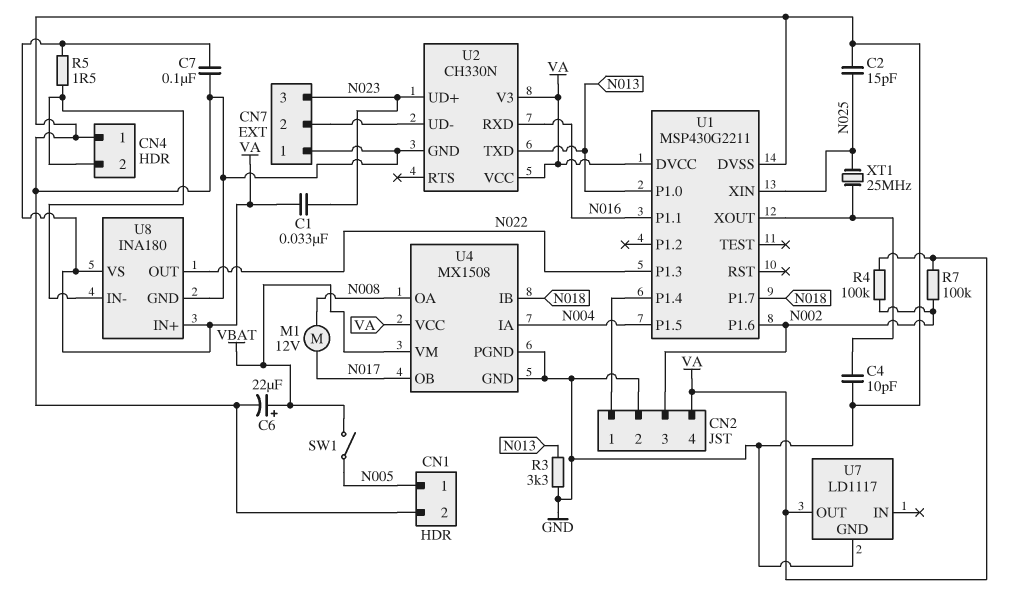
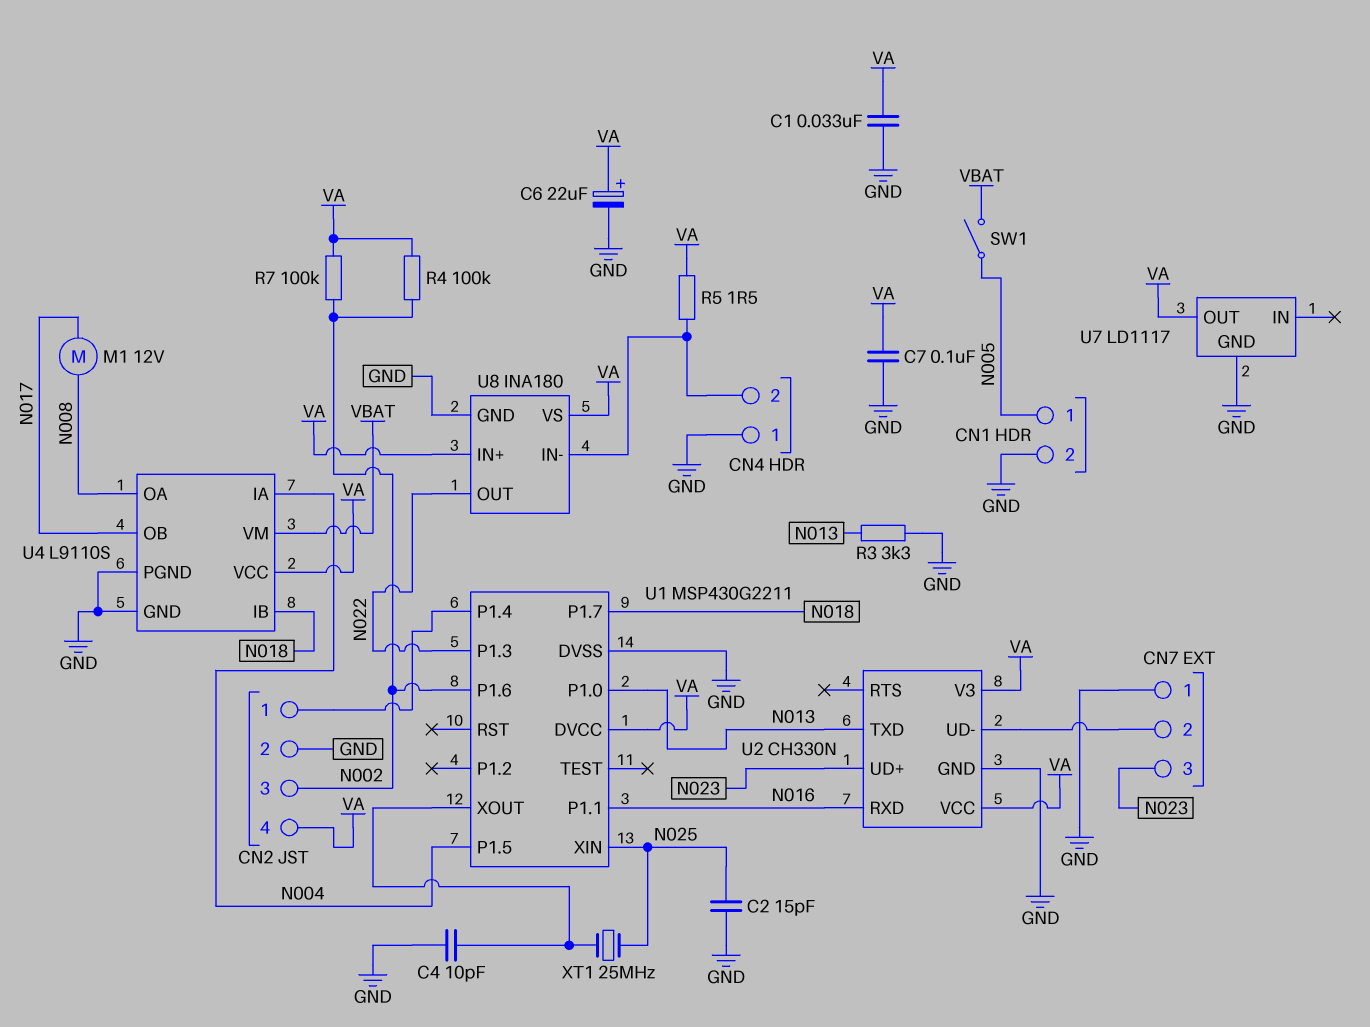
C1: 33nF (N023, VA) -> 33nF (GND, VA)
C6: 22uF (plus VBAT, minus GND) -> 22uF (plus VA, minus GND)
U4: MX1508 -> L9110S

